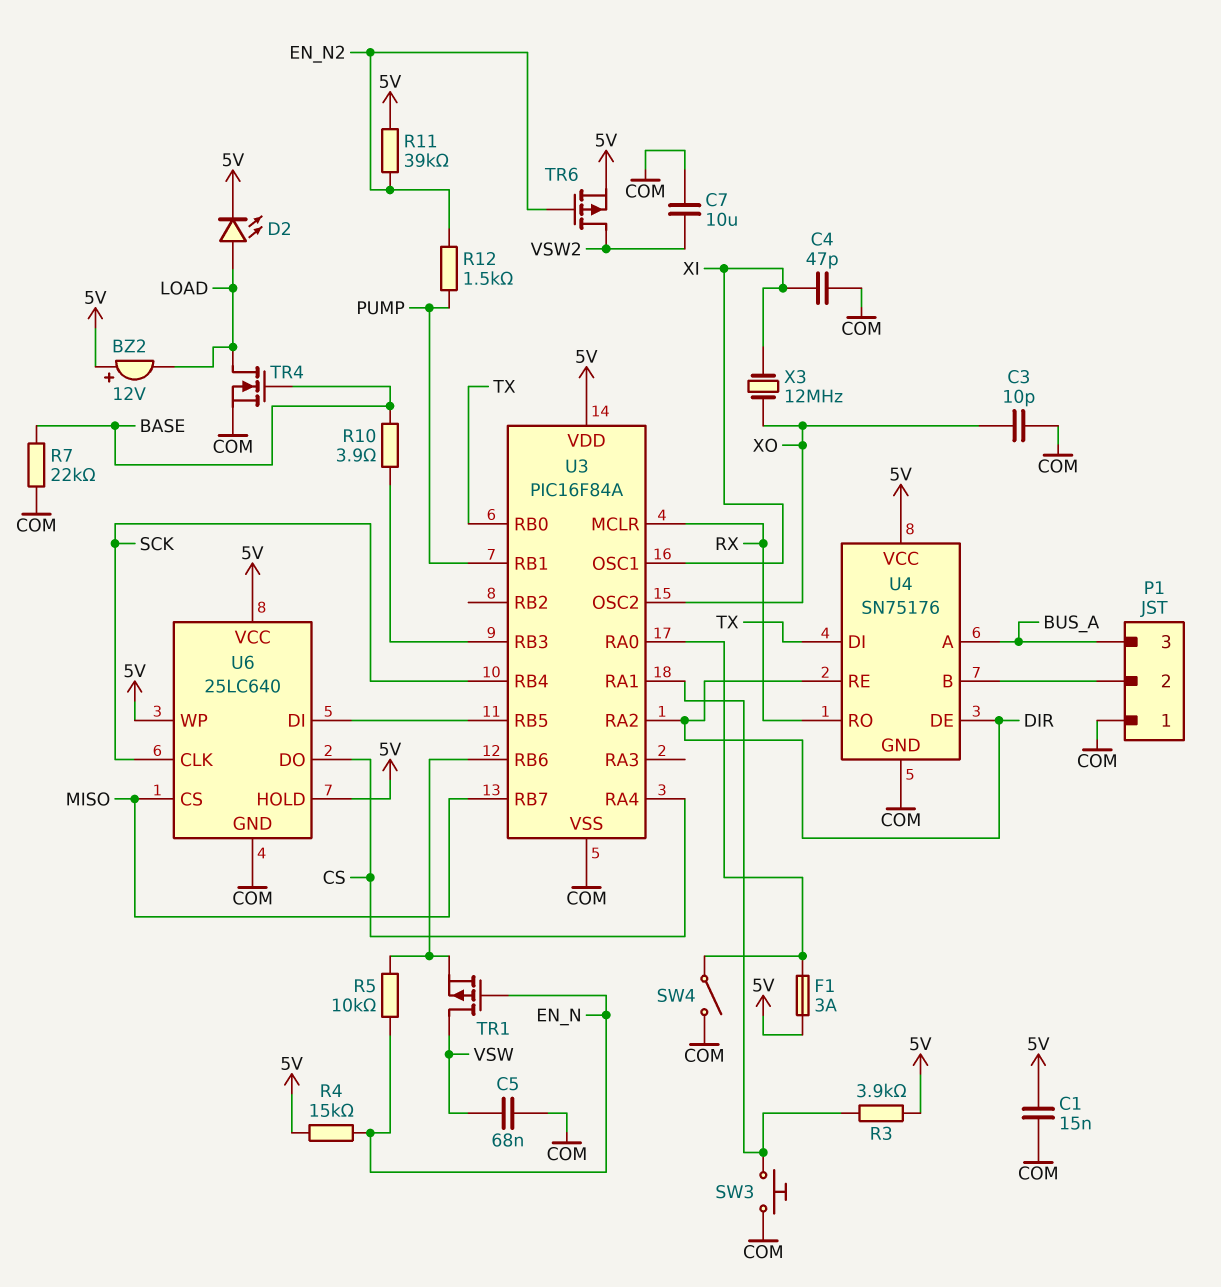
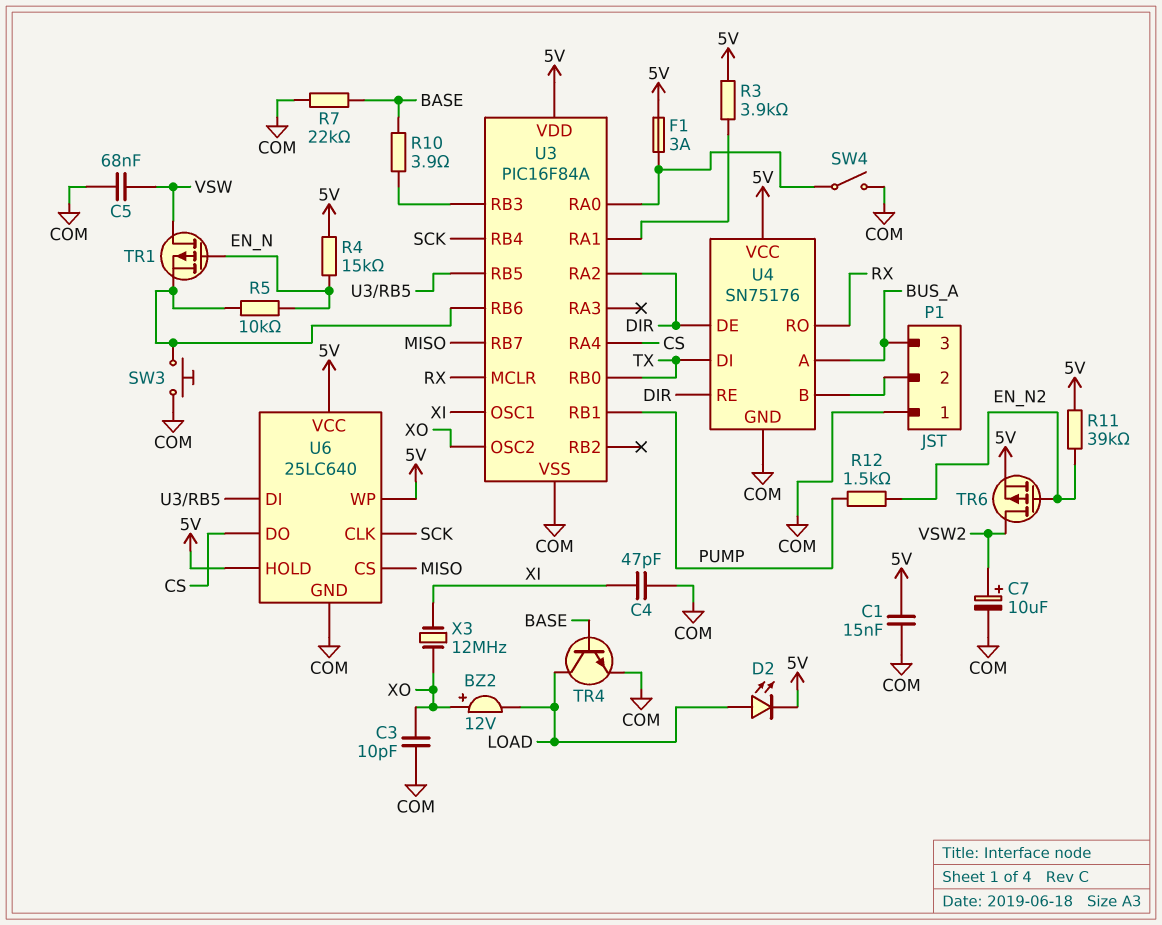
BZ2: buzzer 12V (plus 5V, minus LOAD) -> buzzer 12V (plus XO, minus LOAD)
C7: 10uF (COM, VSW2) -> 10uF (plus VSW2, minus COM)
SW3: button (COM, U3/RA1) -> button (COM, U3/RB6)
TR4: NMOS (G BASE, D LOAD, S COM) -> NPN (B BASE, C LOAD, E COM)

